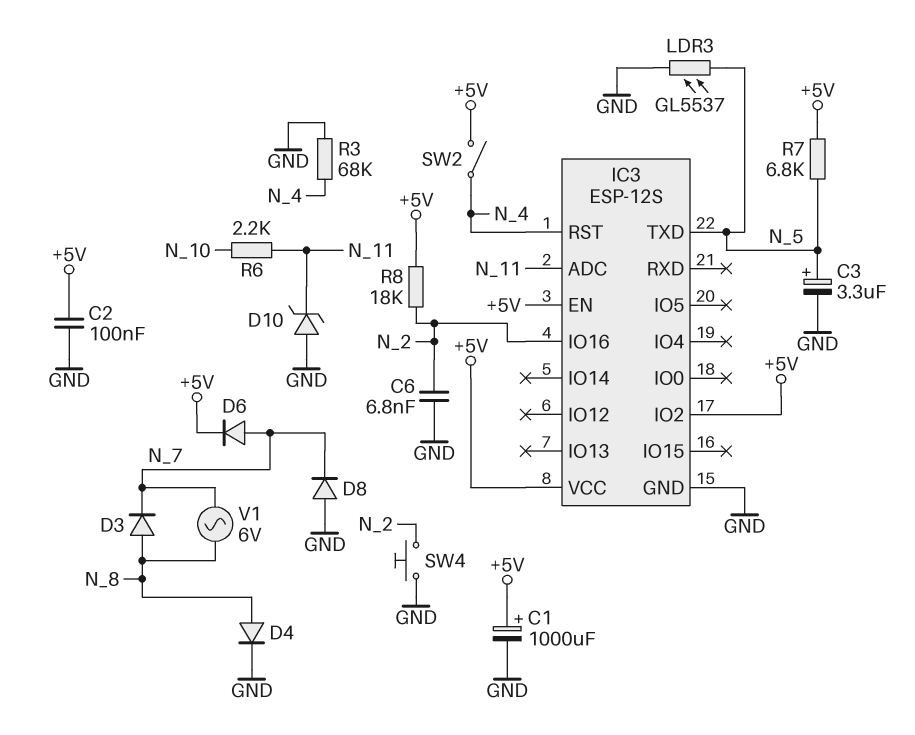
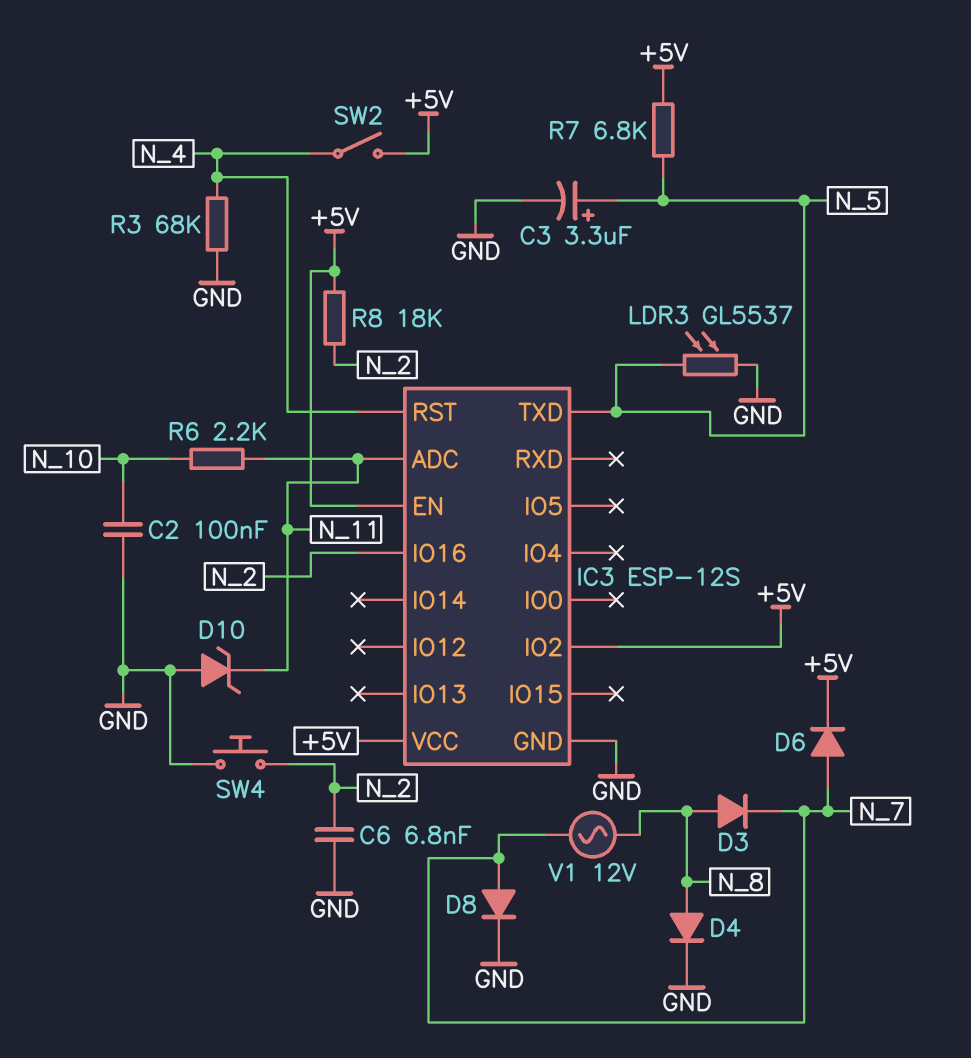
C1: 1000uF (plus +5V, minus GND) -> none
C2: 100nF (+5V, GND) -> 100nF (GND, N_10)
D8: diode (A GND, K N_7) -> diode (A N_7, K GND)
V1: AC 6V (N_7, N_8) -> AC 12V (N_7, N_8)

